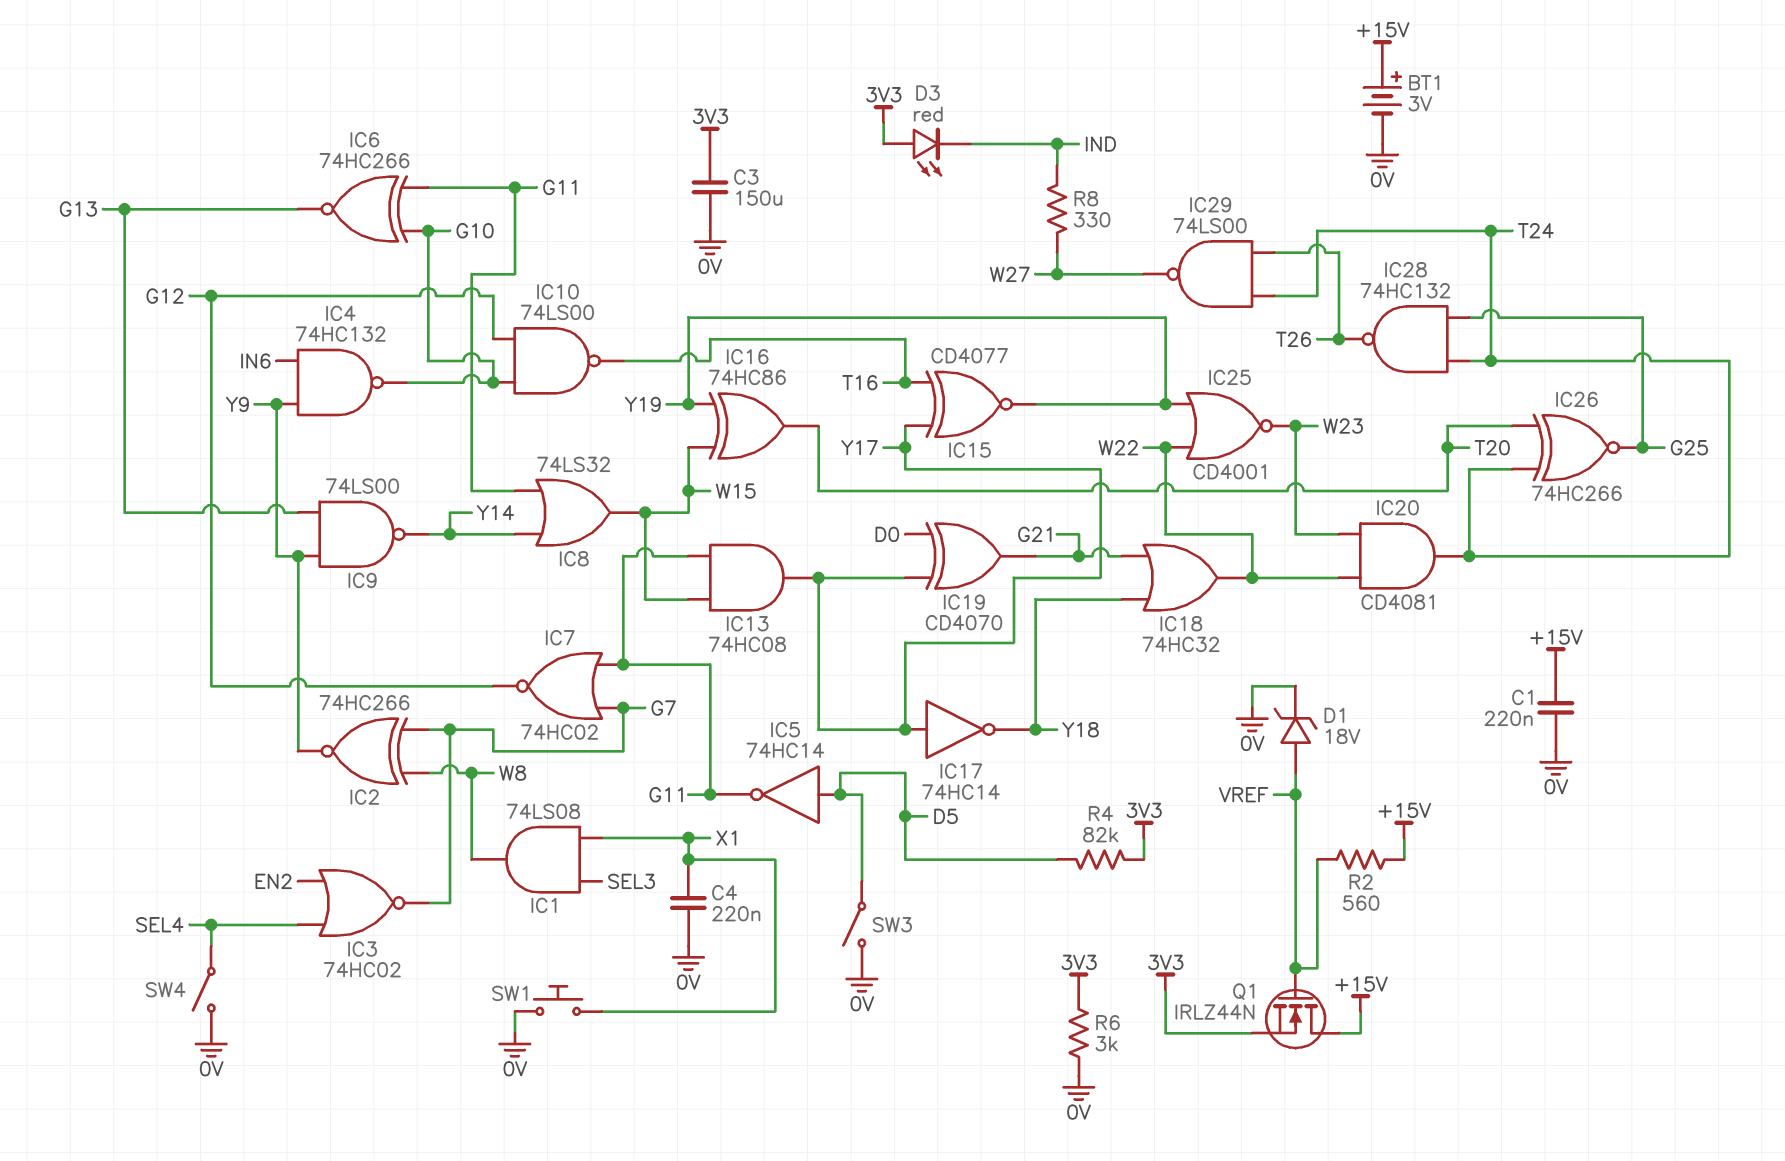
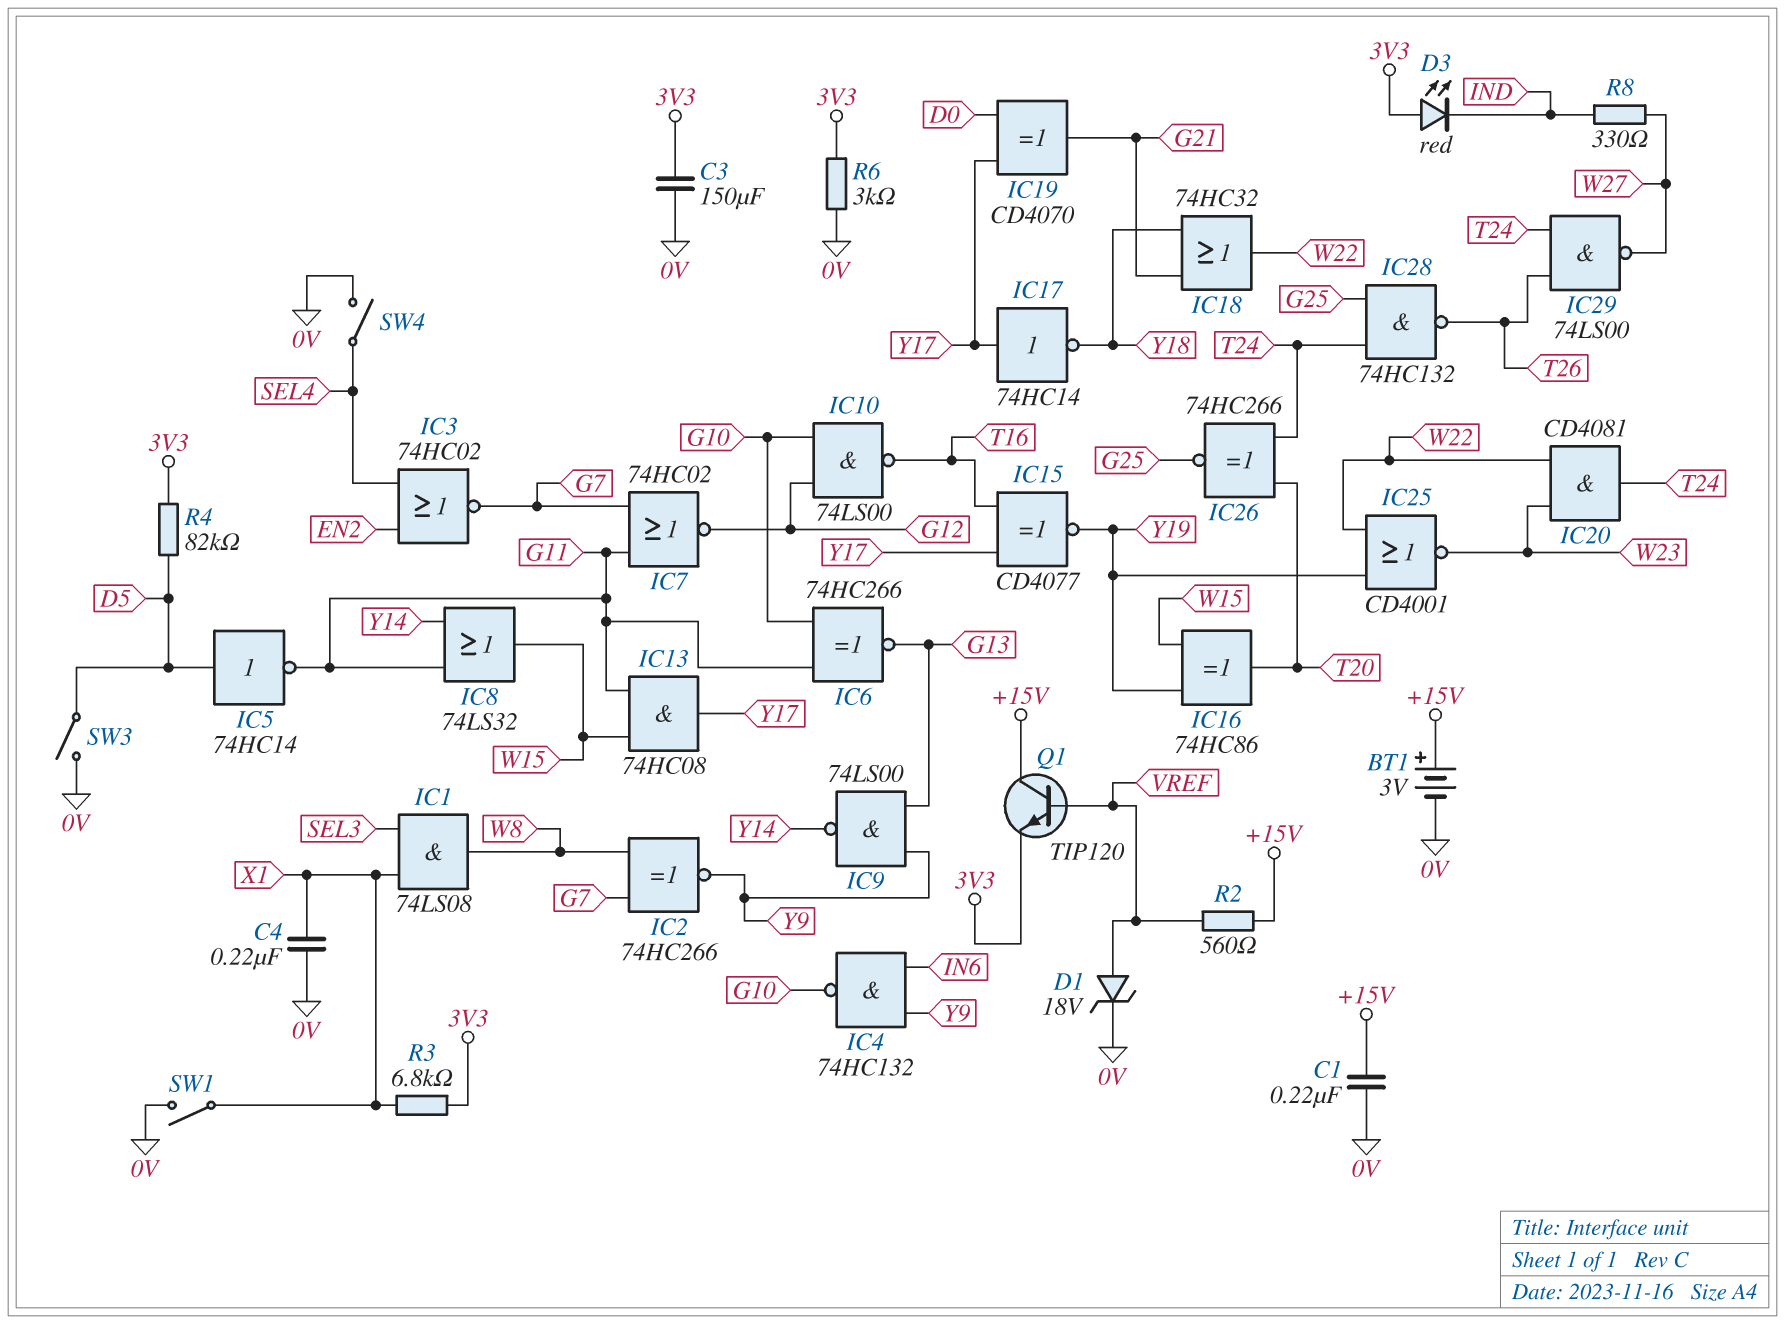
Q1: NMOS IRLZ44N (G VREF, D +15V, S 3V3) -> NPN TIP120 (B VREF, C +15V, E 3V3)
R3: none -> 6.8k (3V3, X1)
SW1: button (0V, X1) -> switch (0V, X1)

